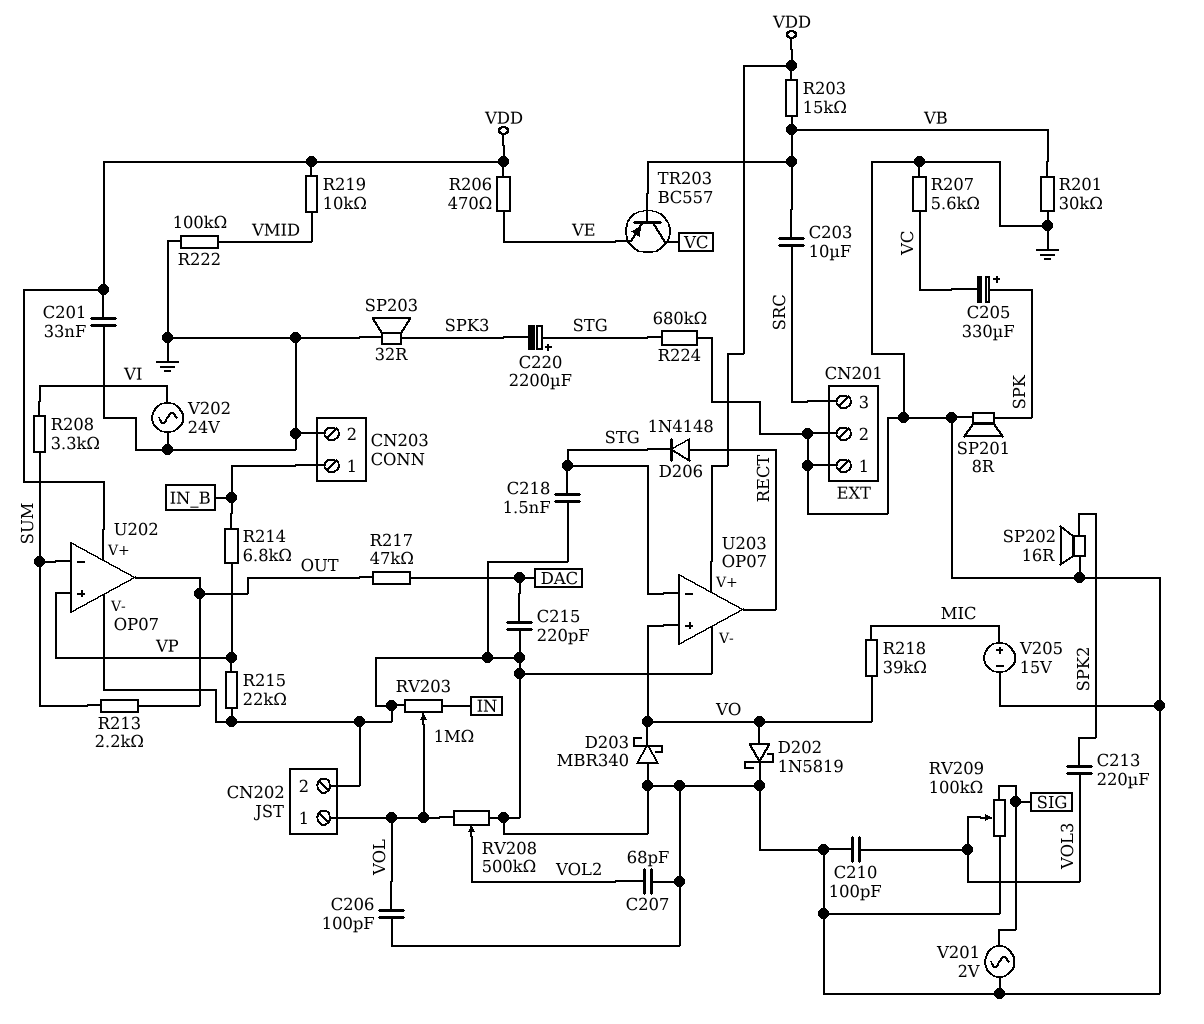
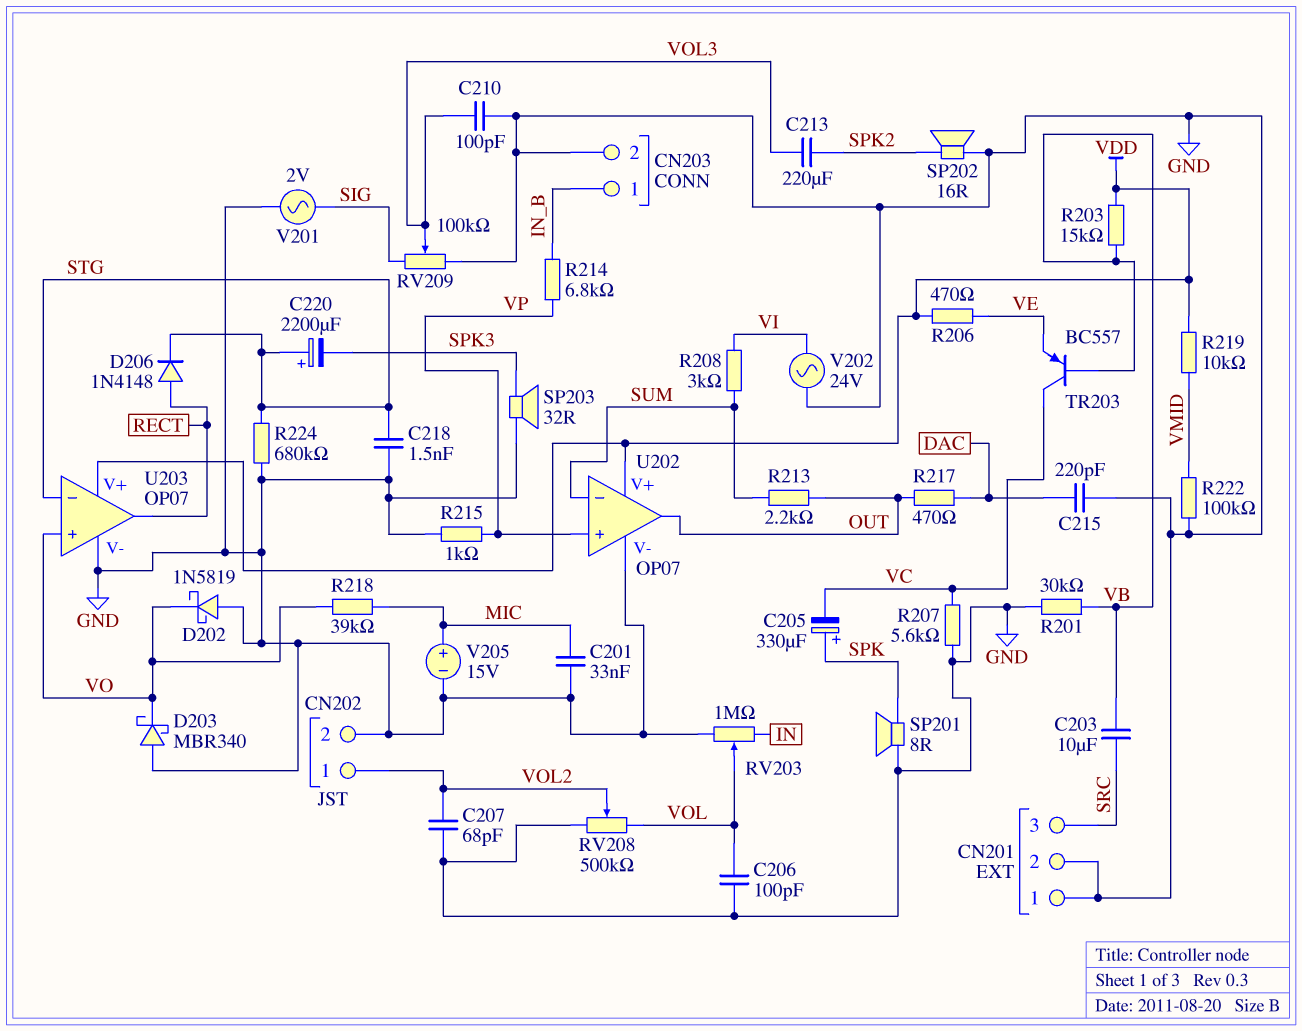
C201: 33nF (GND, VDD) -> 33nF (GND, MIC)
CN202 pin 1: VOL -> VOL2
D202: schottky 1N5819 (A VO, K GND) -> schottky 1N5819 (A GND, K VO)
R208: 3.3k (SUM, VI) -> 3k (SUM, VI)
R215: 22k (GND, VP) -> 1k (GND, VP)
R217: 47k (DAC, OUT) -> 470 (DAC, OUT)

